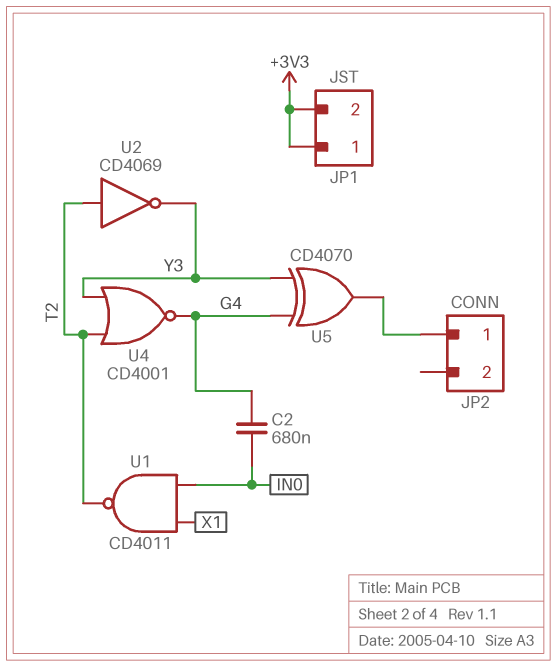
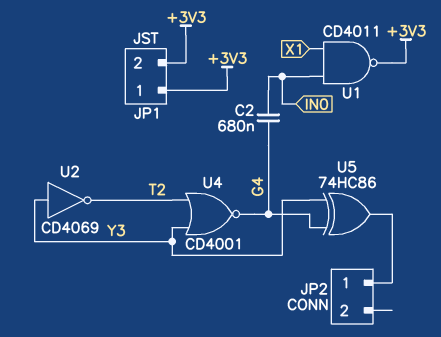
U1: NAND CD4011 (in IN0, in X1, out T2) -> NAND CD4011 (in IN0, in X1, out +3V3)
U2: NOT CD4069 (in T2, out Y3) -> NOT CD4069 (in Y3, out T2)
U5: XOR CD4070 (in G4, in Y3, out JP2/1) -> XOR 74HC86 (in G4, in Y3, out JP2/1)

